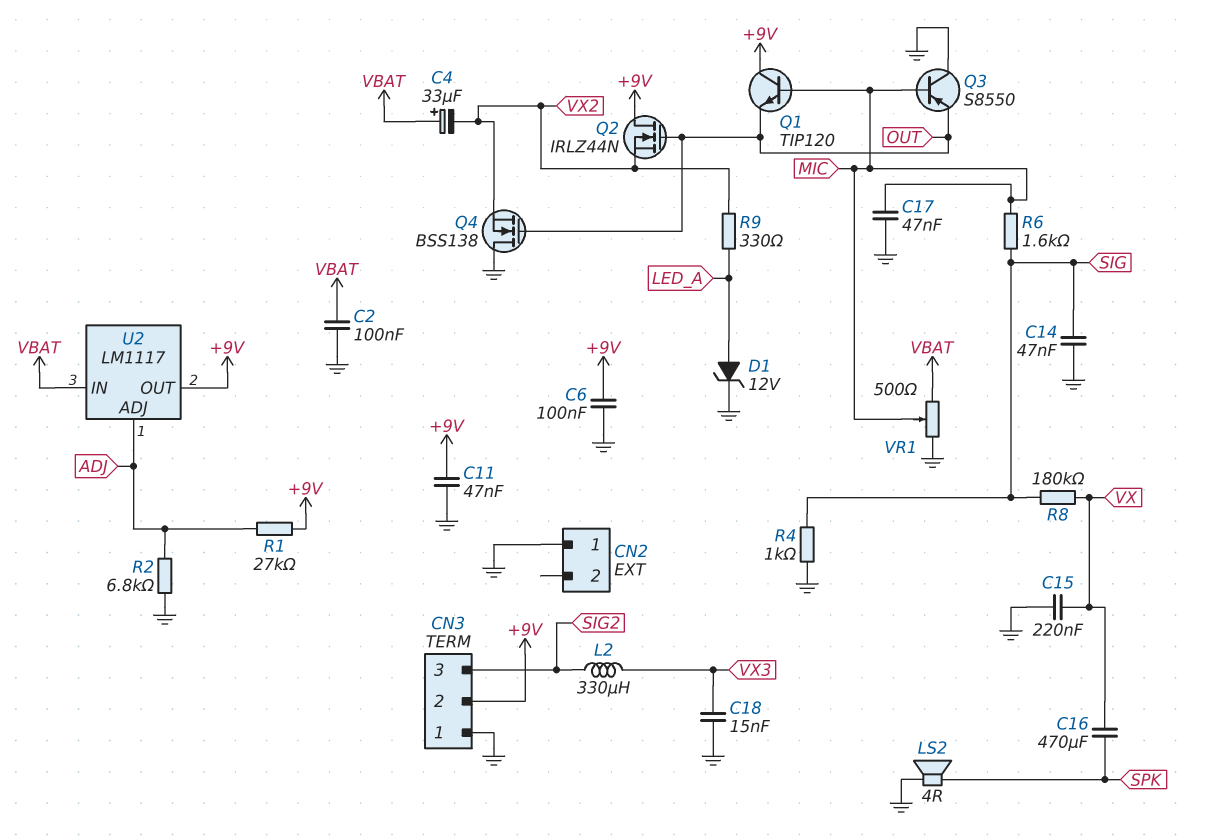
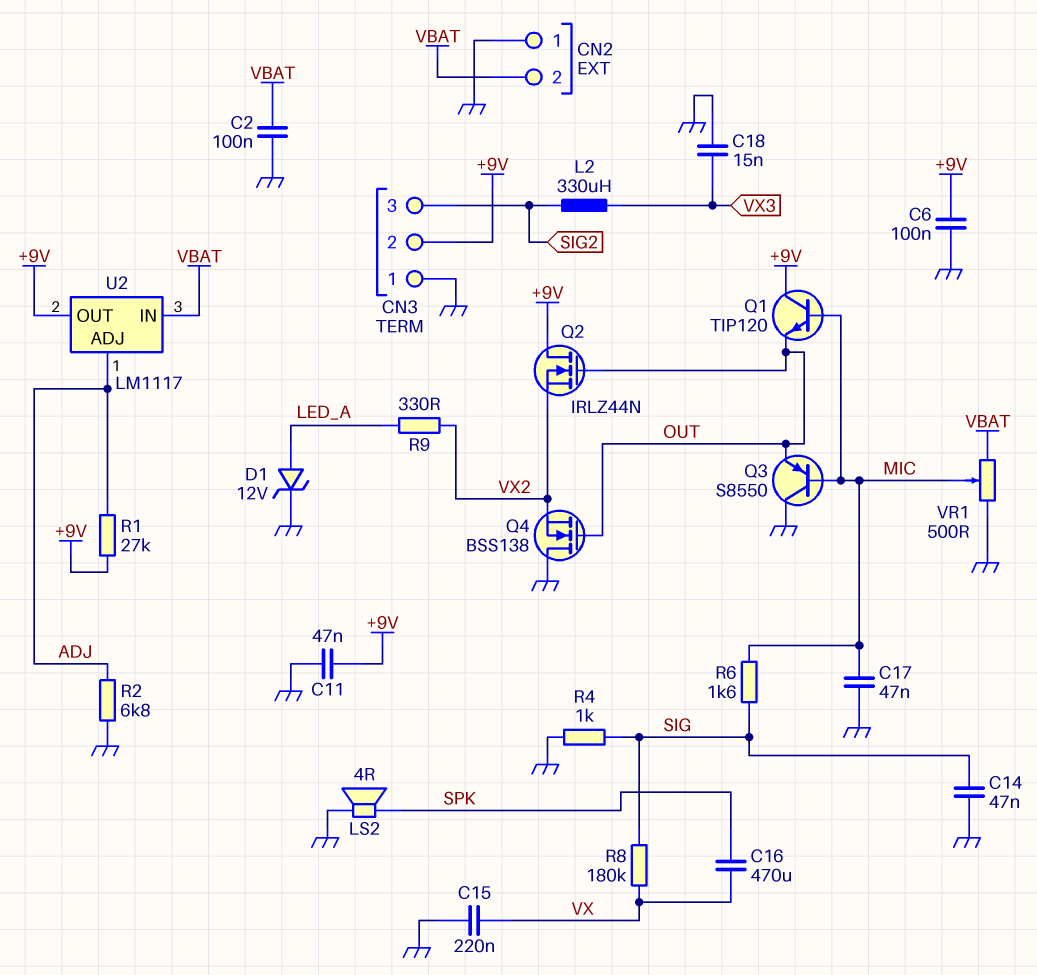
C4: 33uF (plus VBAT, minus VX2) -> none
CN2 pin 2: none -> VBAT

